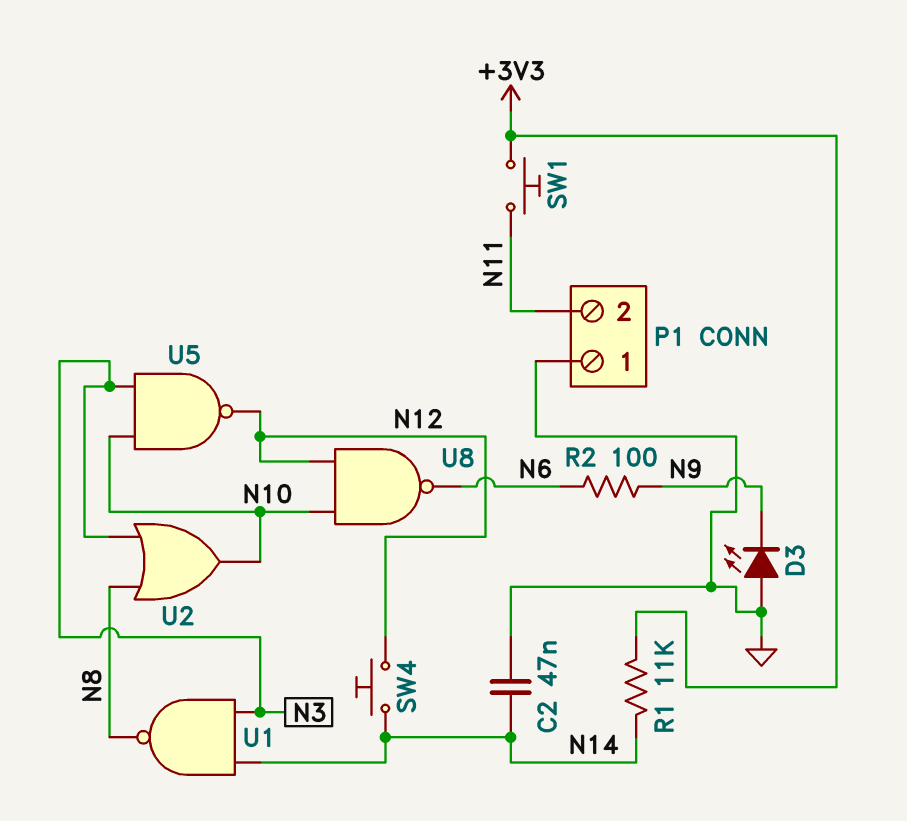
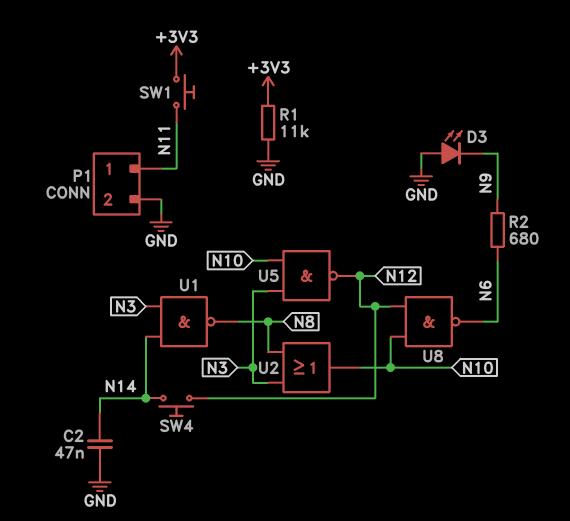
P1 pin 1: GND -> N11
P1 pin 2: N11 -> GND
R1: 11k (+3V3, N14) -> 11k (+3V3, GND)
R2: 100 (N6, N9) -> 680 (N6, N9)

